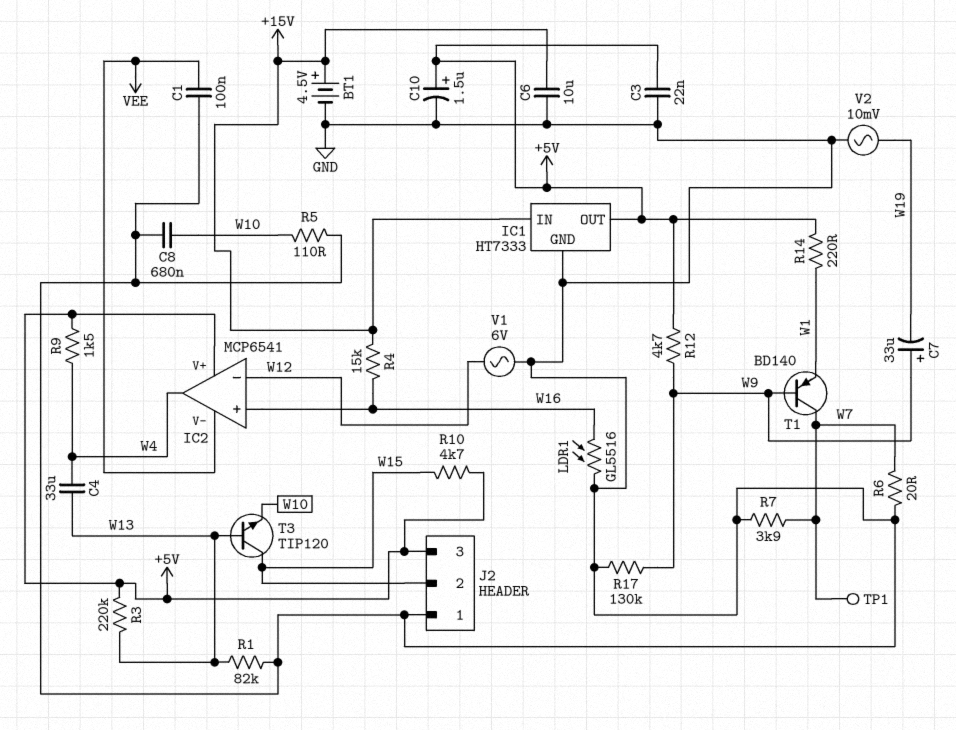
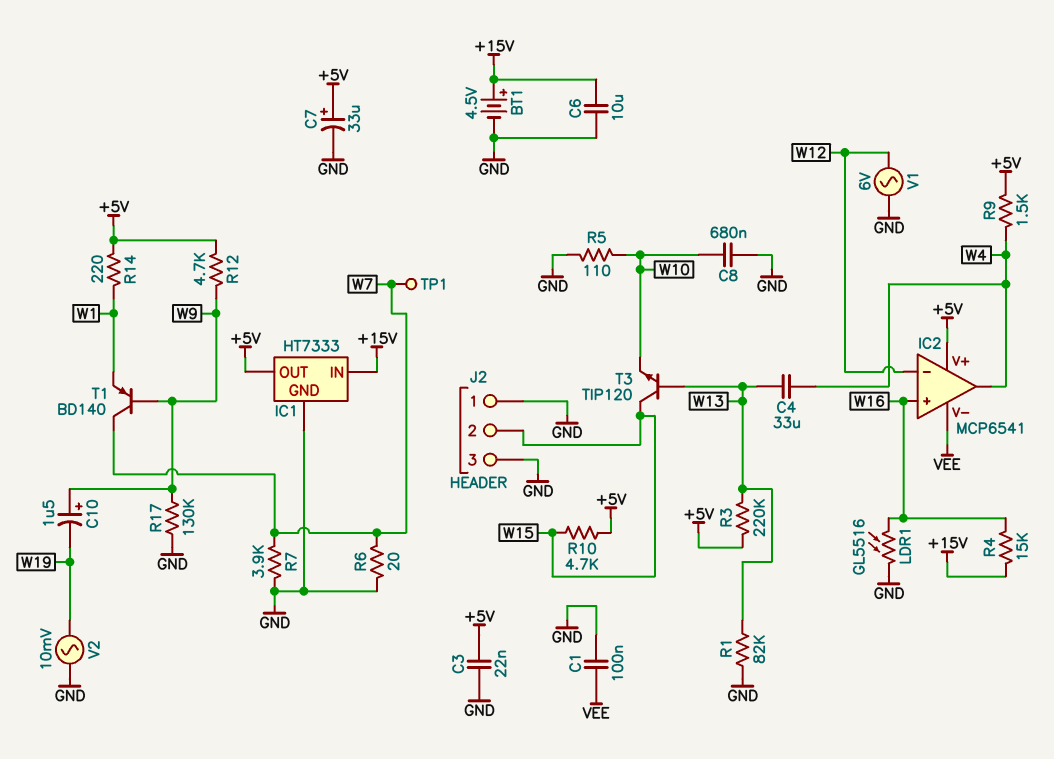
C7: 33uF (plus W9, minus W19) -> 33uF (plus +5V, minus GND)
C10: 1.5uF (plus +5V, minus GND) -> 1.5uF (plus W9, minus W19)
J2 pin 3: +5V -> GND

